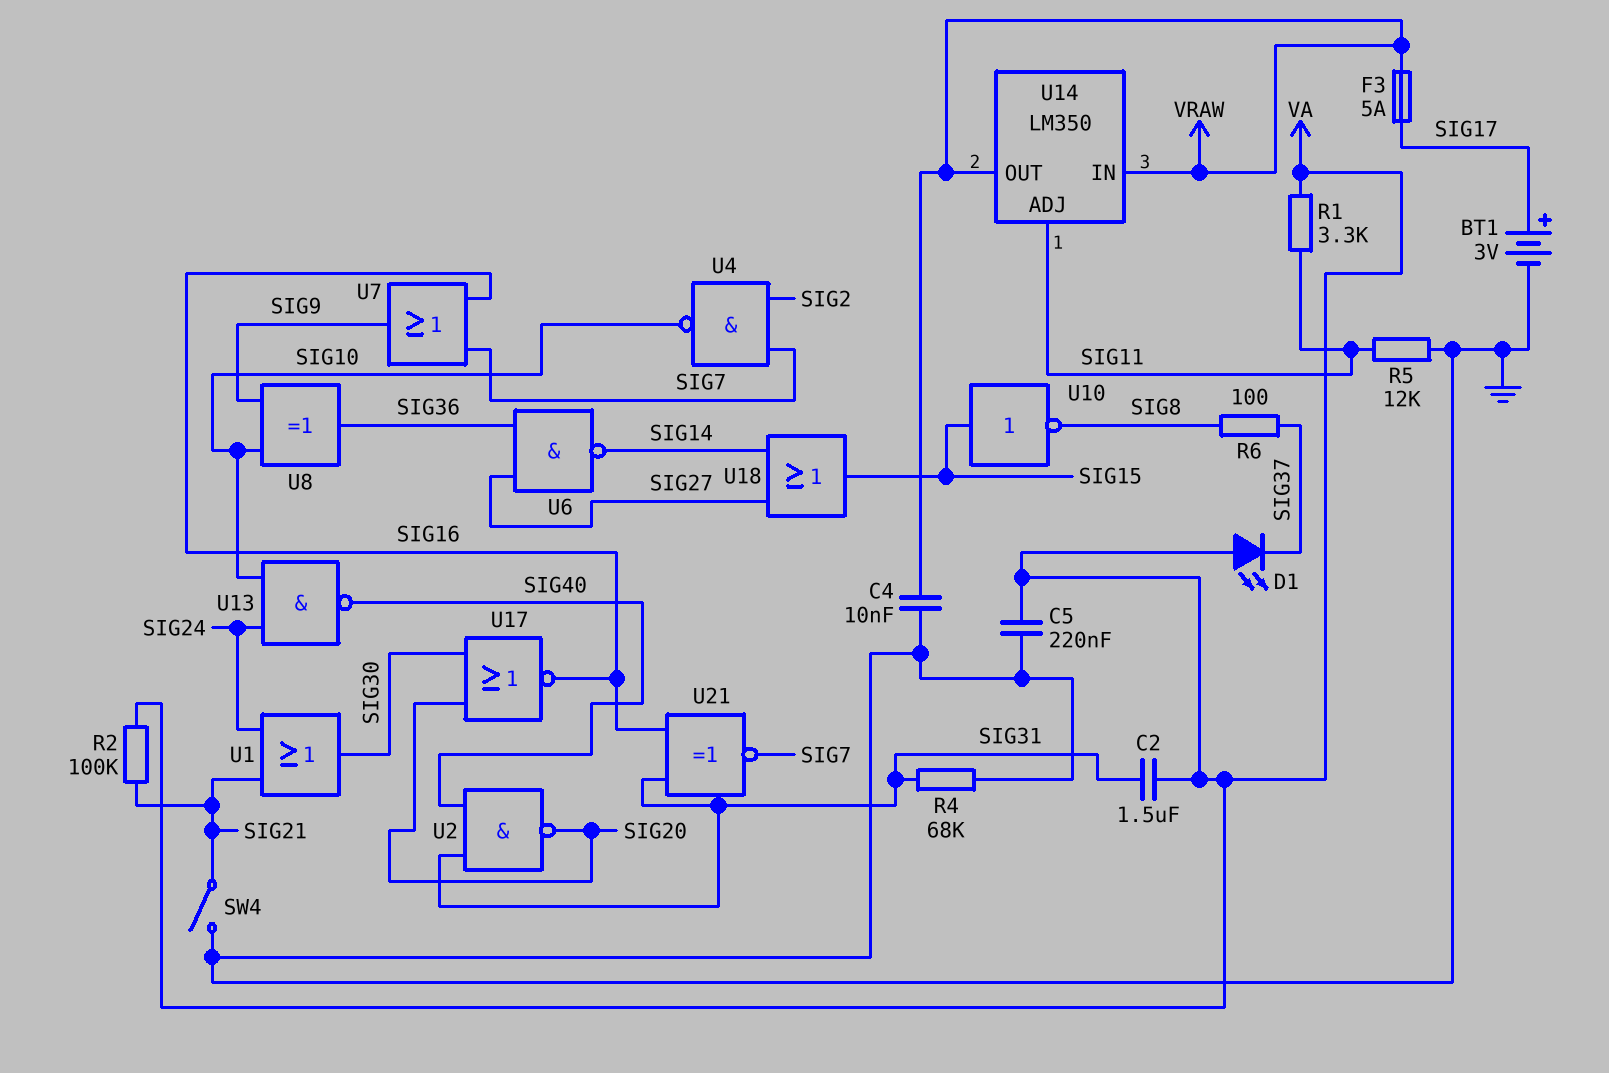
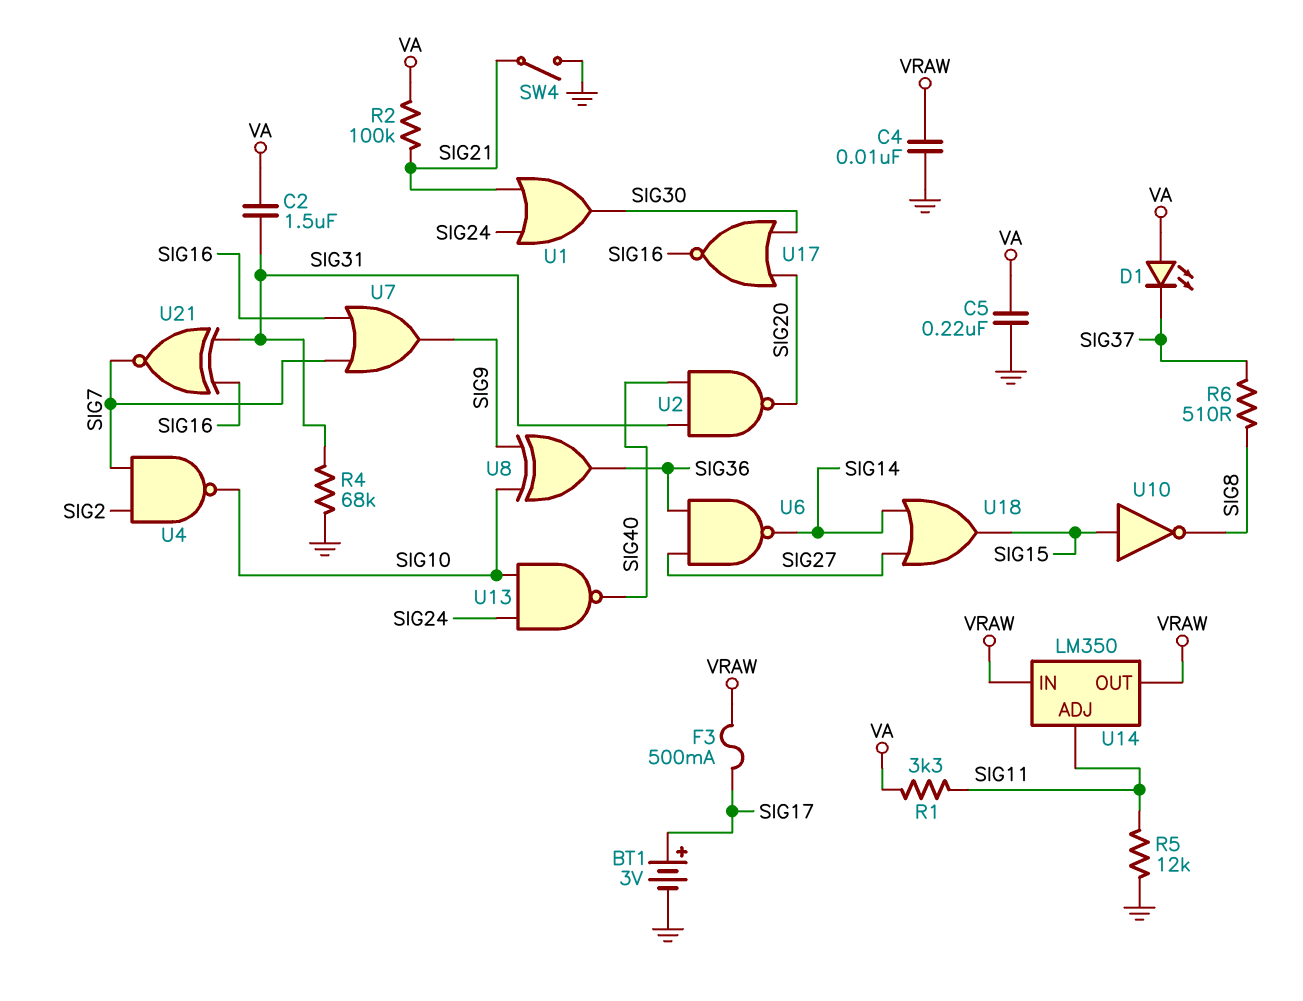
F3: 5A (SIG17, VRAW) -> 500mA (SIG17, VRAW)
R6: 100 (SIG8, SIG37) -> 510 (SIG8, SIG37)

